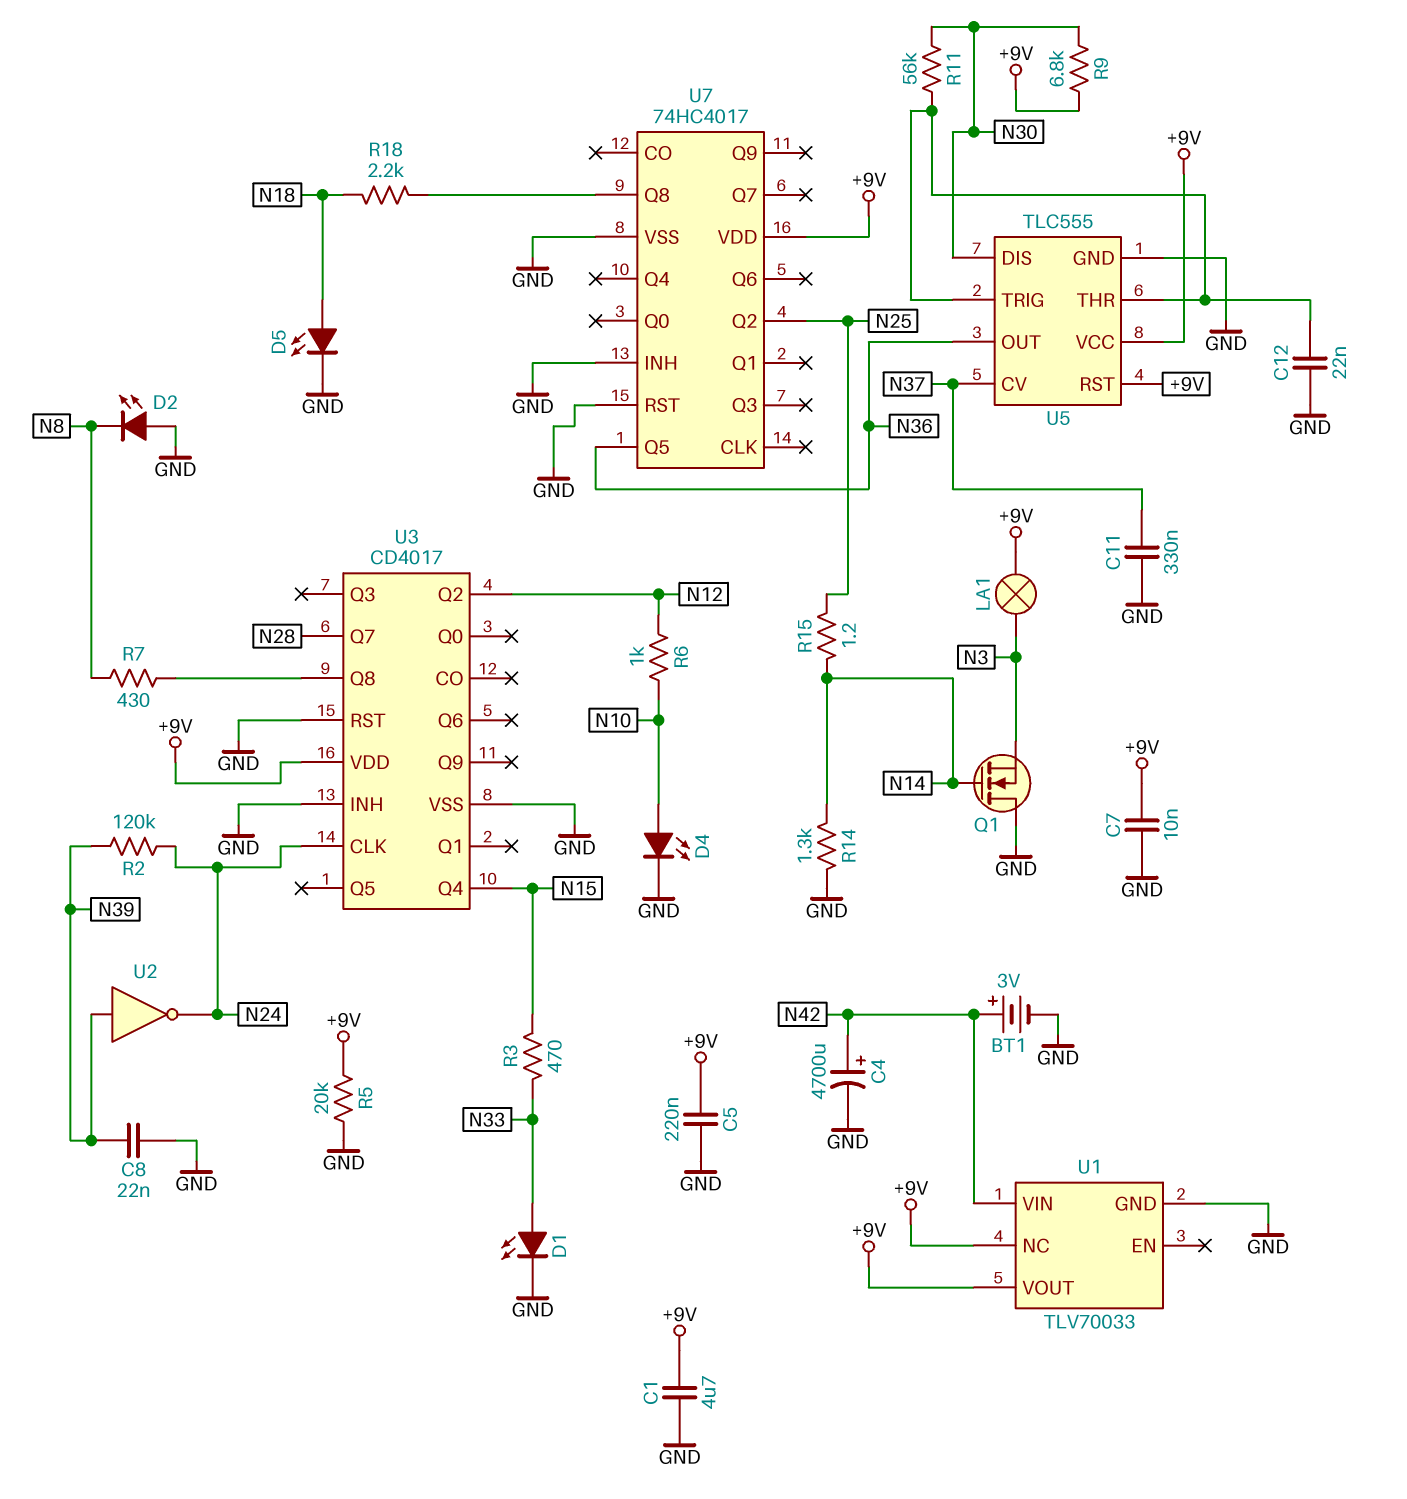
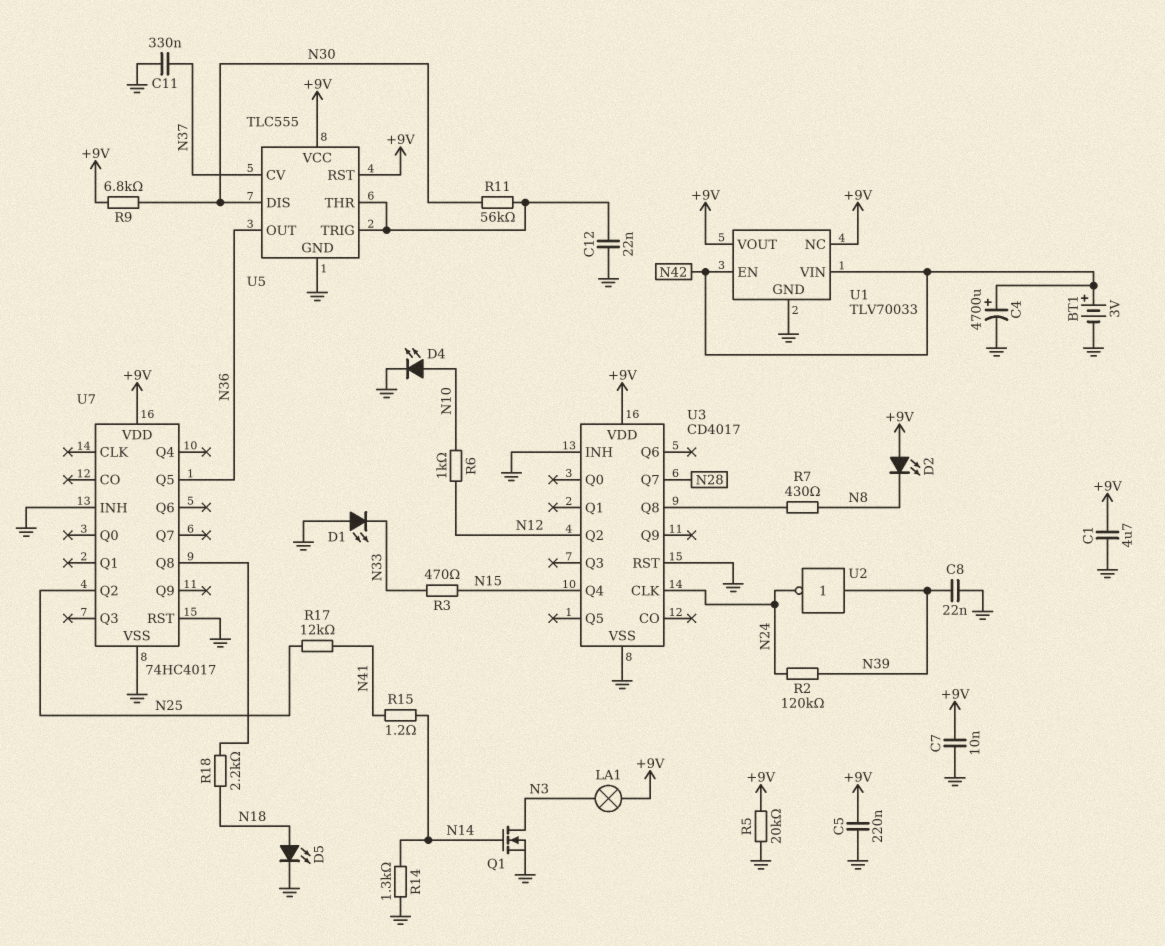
D1: LED (A N33, K GND) -> LED (A GND, K N33)
D2: LED (A GND, K N8) -> LED (A +9V, K N8)
Q1: NMOS (G N14, D GND, S N3) -> NMOS (G N14, D N3, S GND)
R15: 1.2 (N14, N25) -> 1.2 (N14, N41)
R17: none -> 12k (N25, N41)
U1 pin EN: none -> N42

